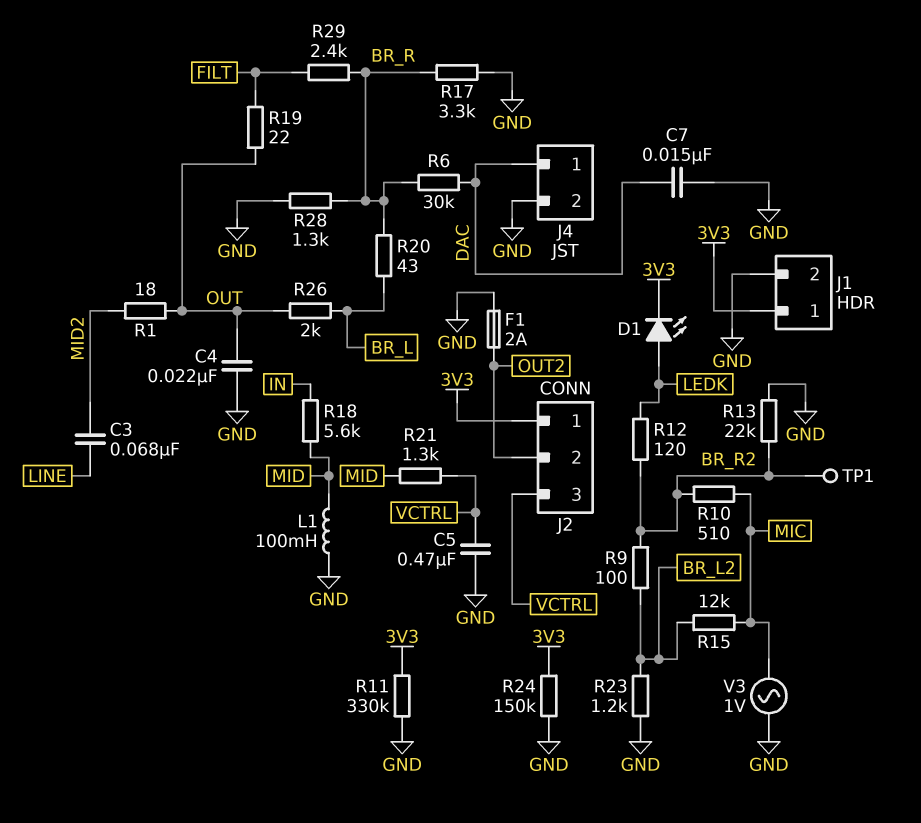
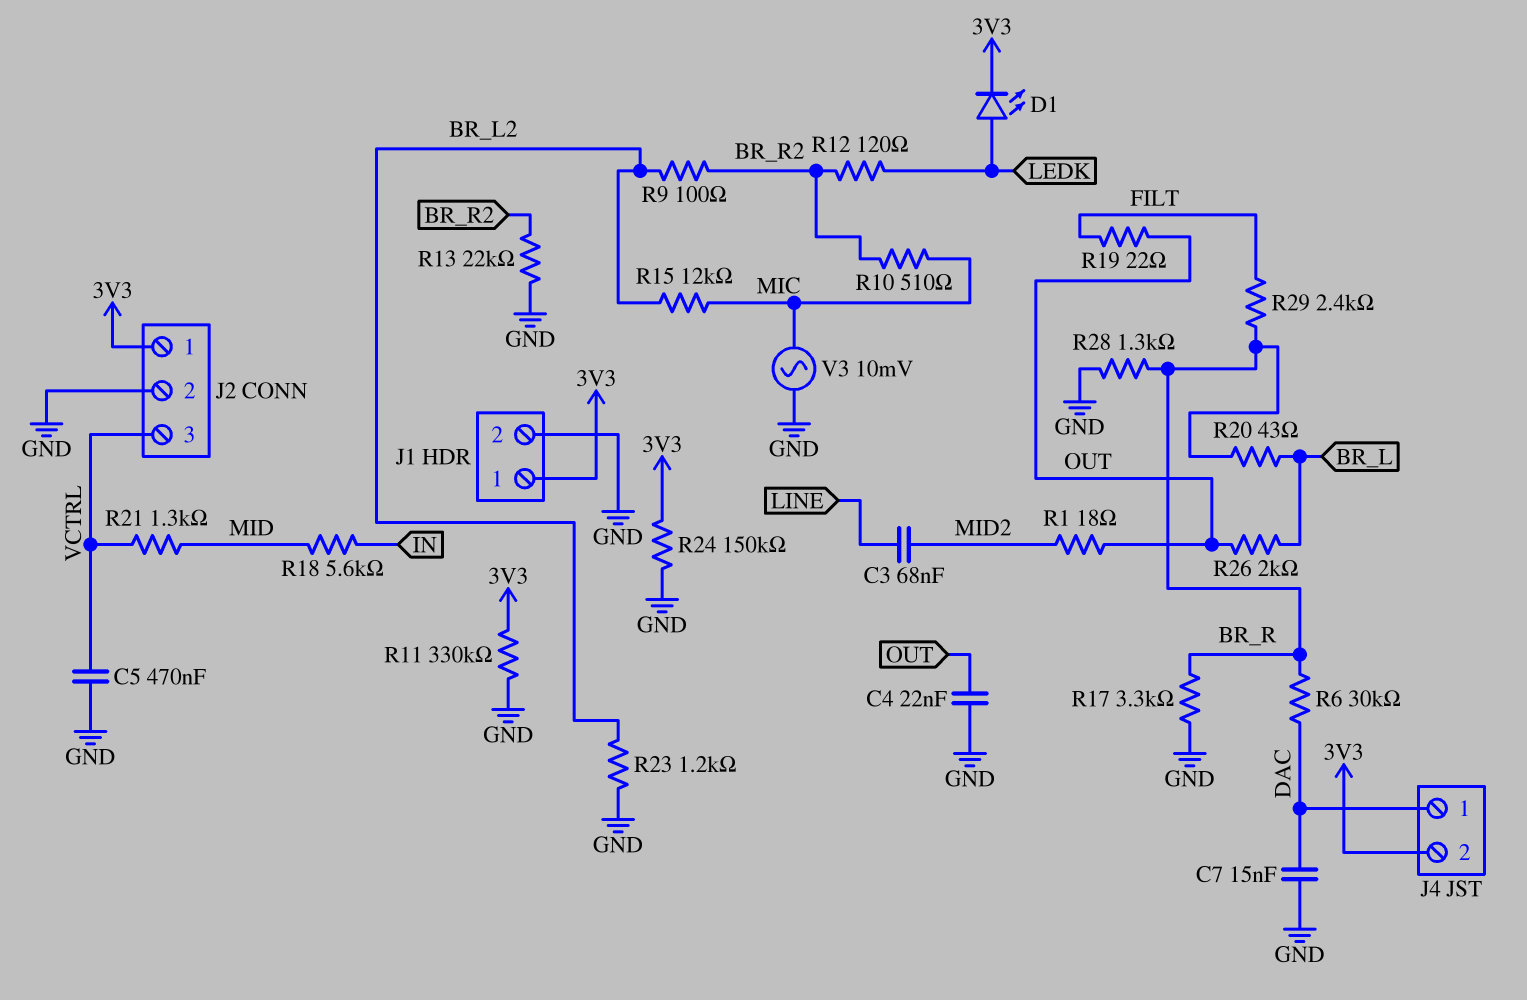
F1: 2A (GND, OUT2) -> none
J2 pin 2: OUT2 -> GND
J4 pin 2: GND -> 3V3
L1: 100mH (GND, MID) -> none
TP1: test point (BR_R2) -> none
V3: AC 1V (GND, MIC) -> AC 10mV (GND, MIC)

